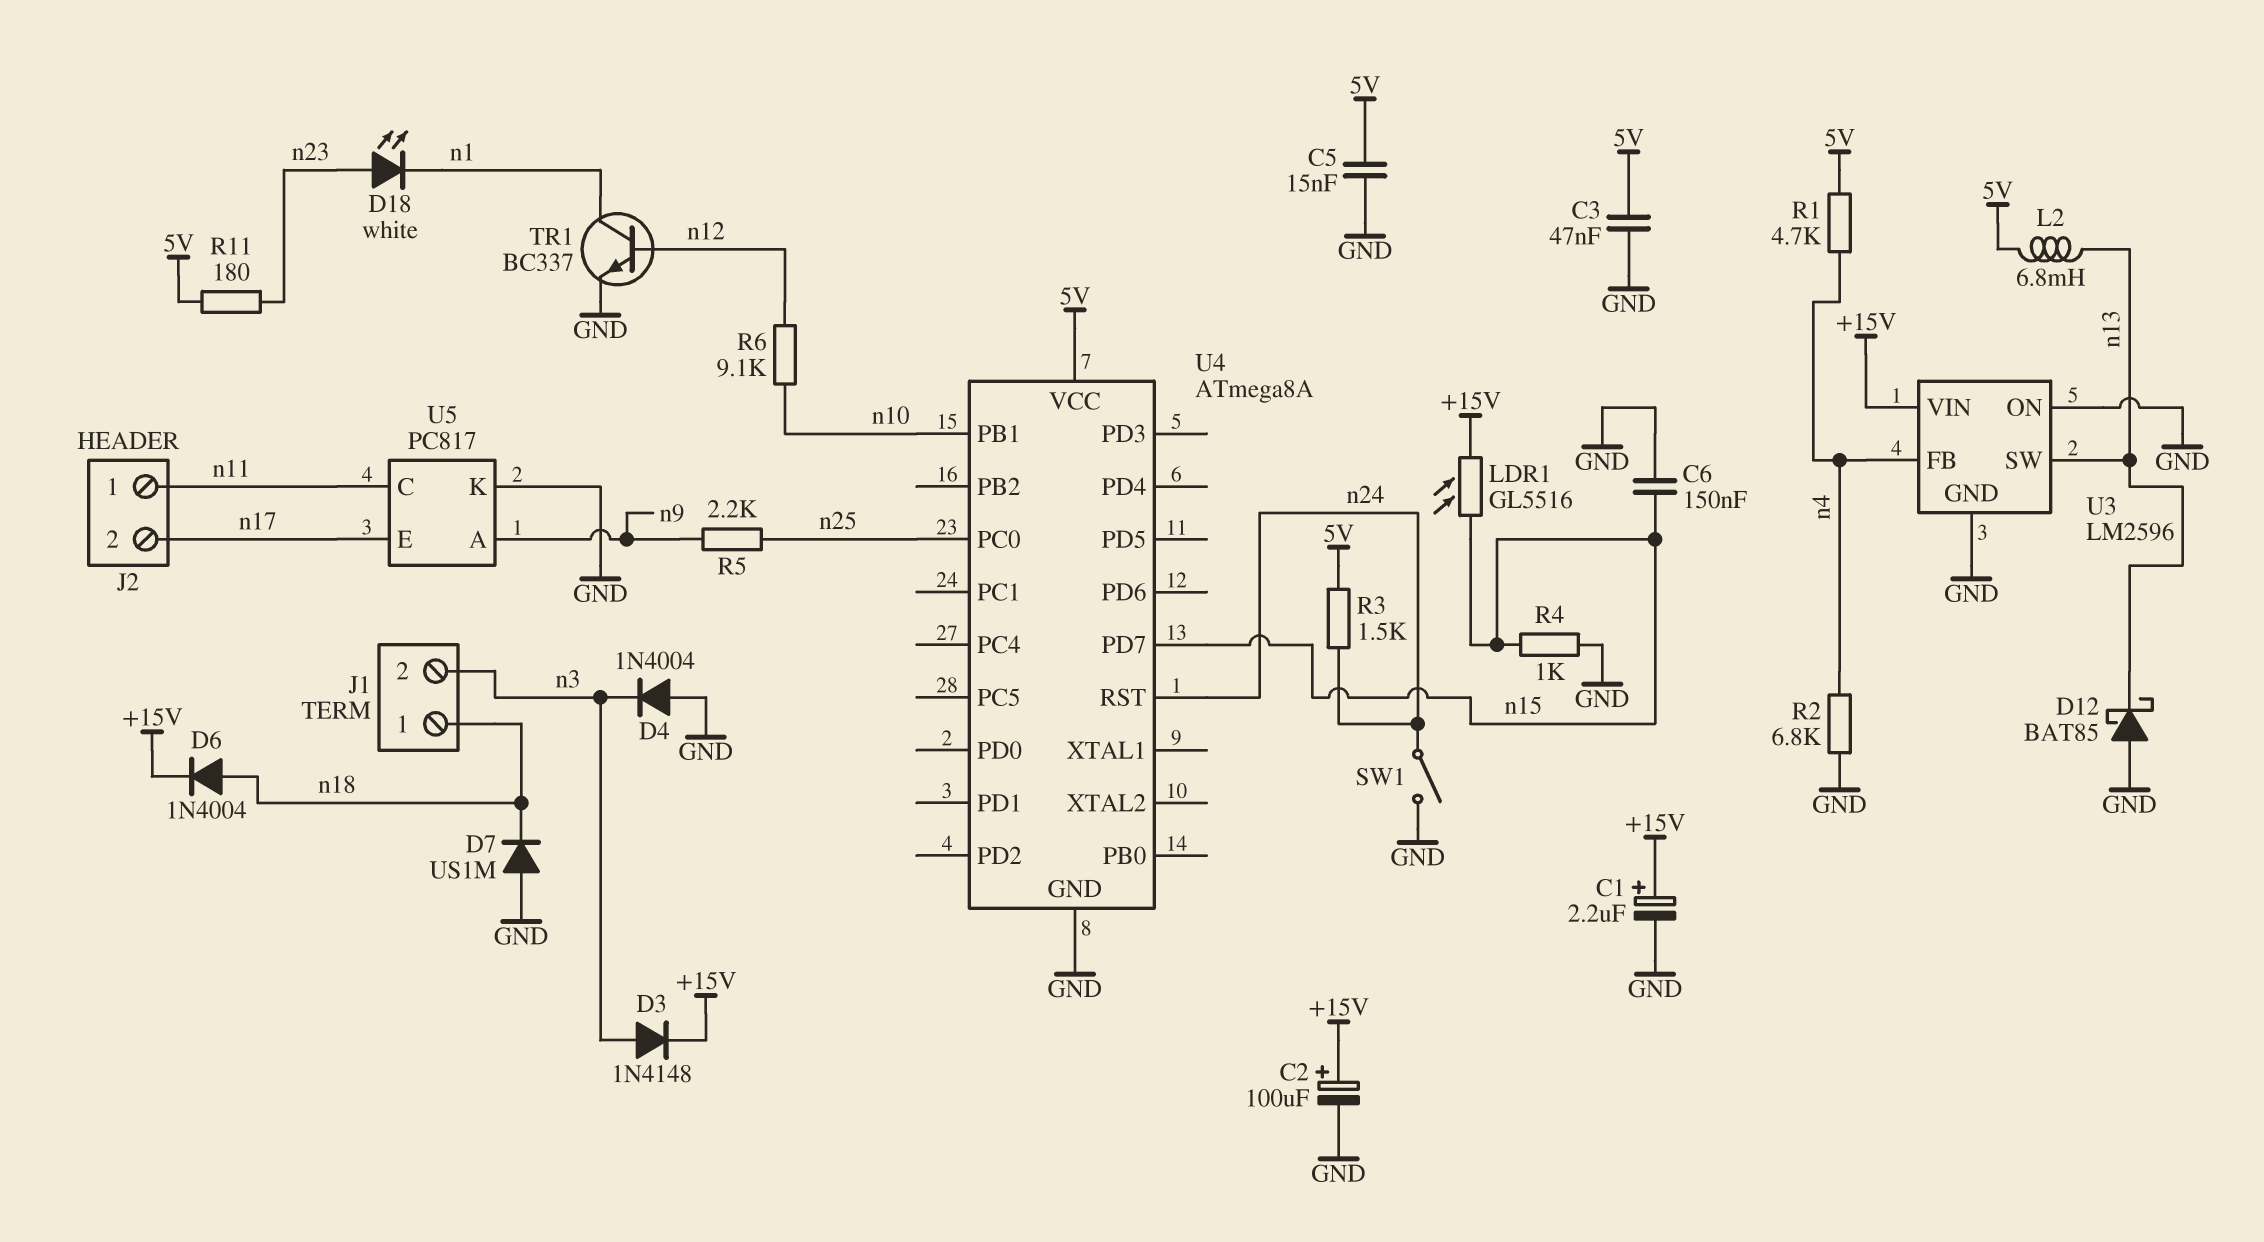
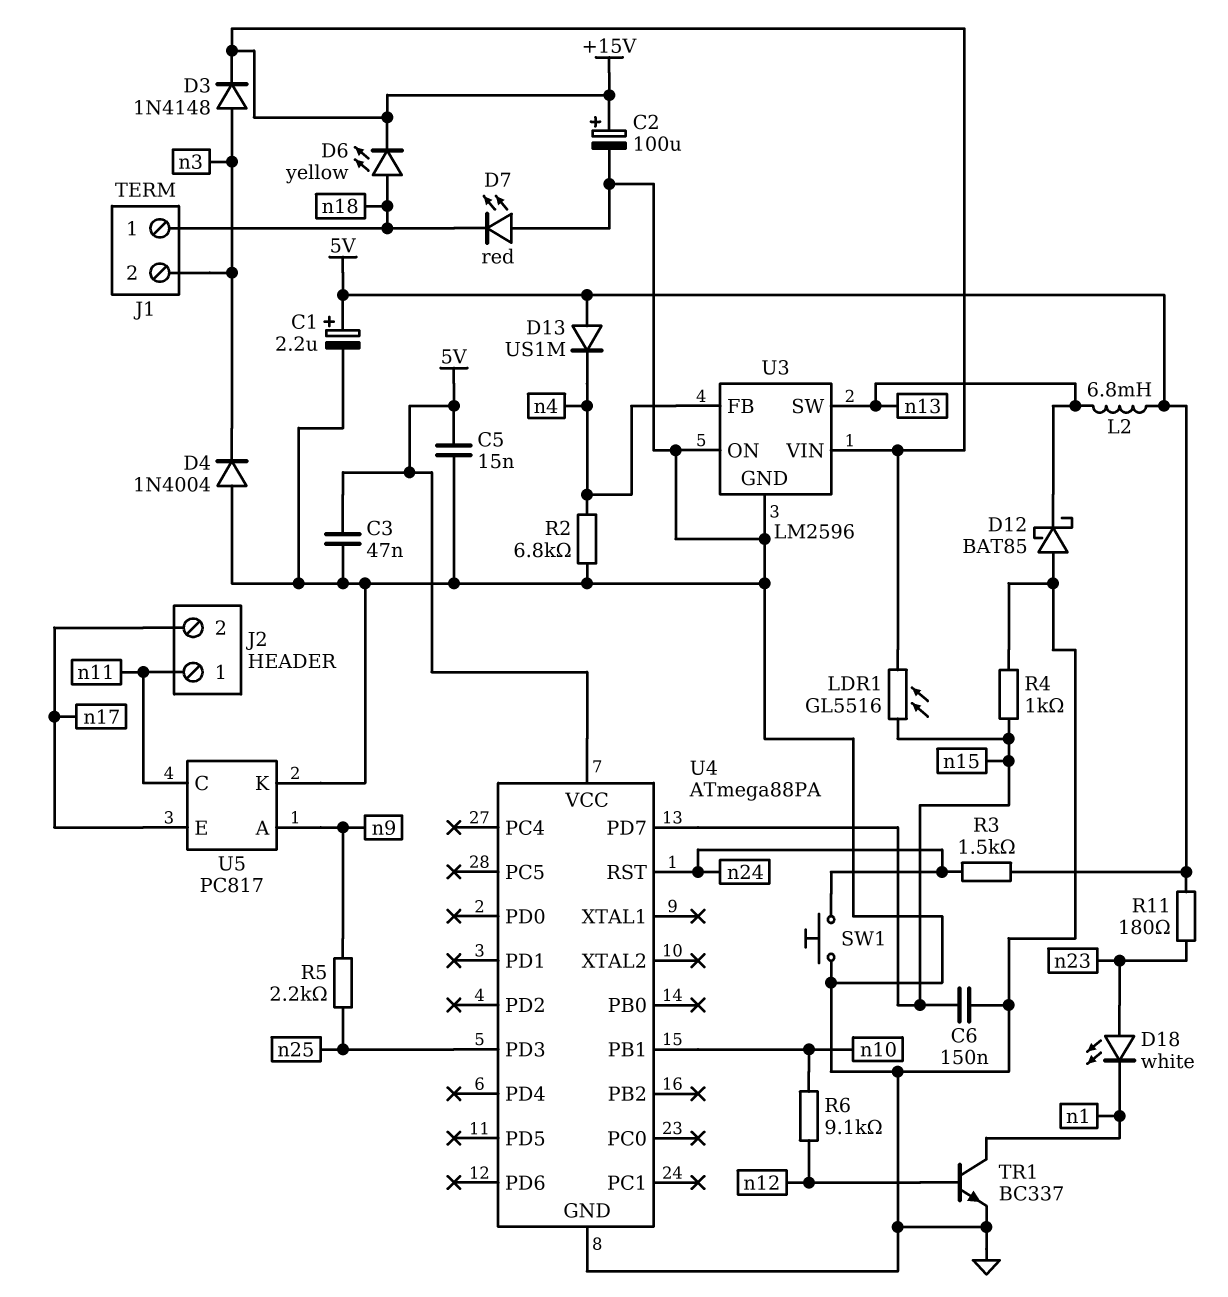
C1: 2.2uF (plus +15V, minus GND) -> 2.2uF (plus 5V, minus GND)
D6: diode 1N4004 (A n18, K +15V) -> LED yellow (A n18, K +15V)
D7: diode US1M (A GND, K n18) -> LED red (A GND, K n18)
D13: none -> diode US1M (A 5V, K n4)
R1: 4.7k (5V, n4) -> none
SW1: switch (GND, n24) -> button (GND, n24)
U4: ATmega8A -> ATmega88PA
U4 pin PC0: n25 -> none
U4 pin PD3: none -> n25

